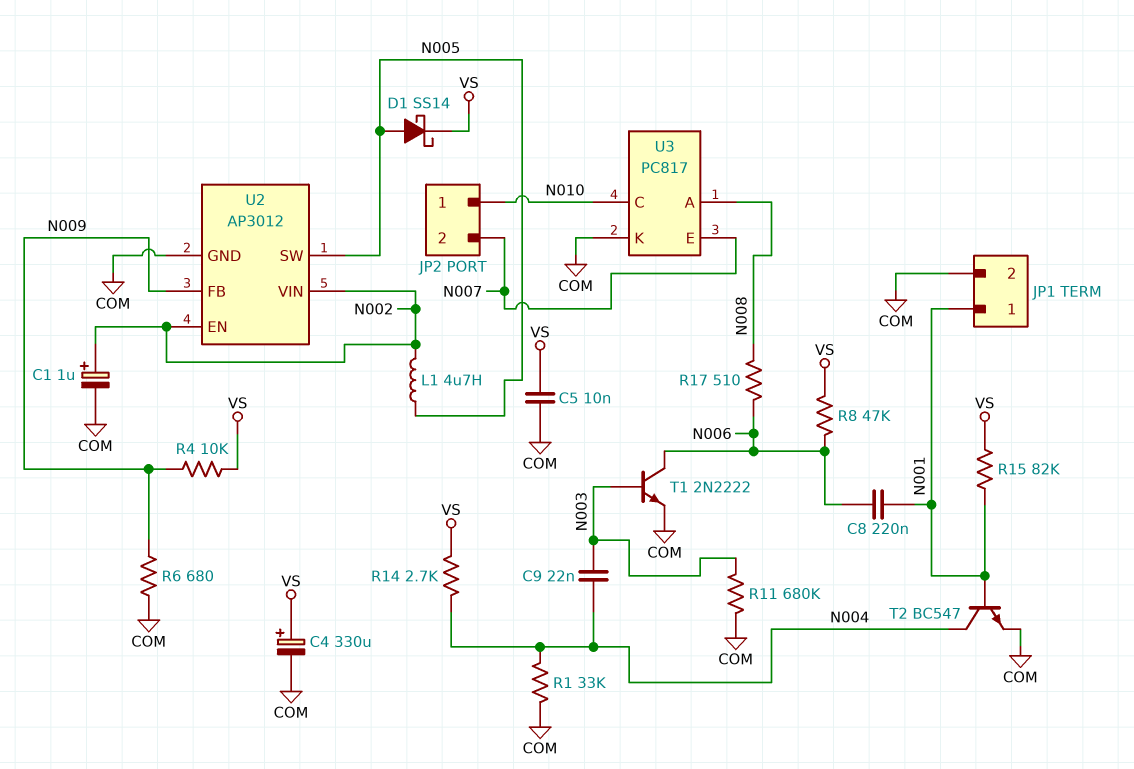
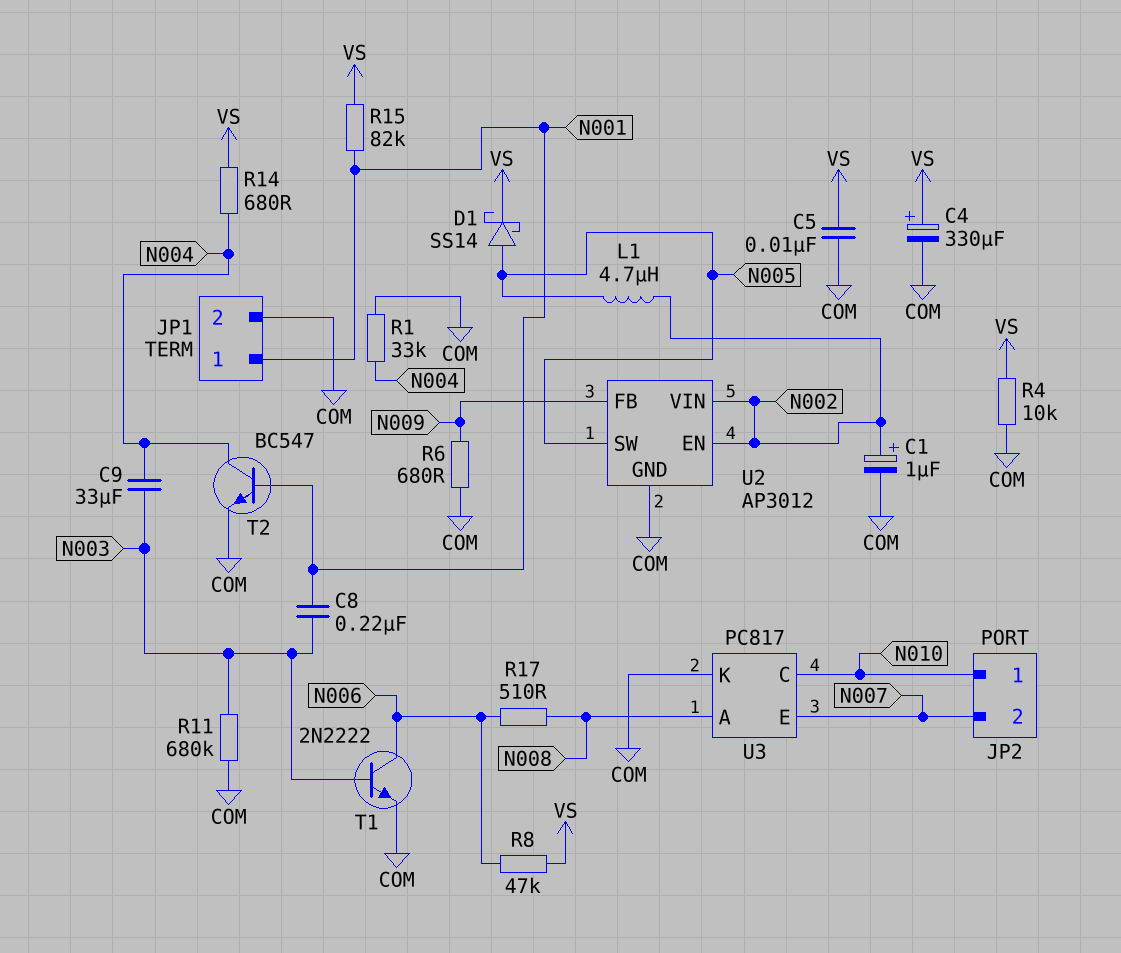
C8: 220nF (N001, N006) -> 220nF (N001, N003)
C9: 22nF (N003, N004) -> 33uF (N003, N004)
R4: 10k (N009, VS) -> 10k (COM, VS)
R14: 2.7k (N004, VS) -> 680 (N004, VS)

